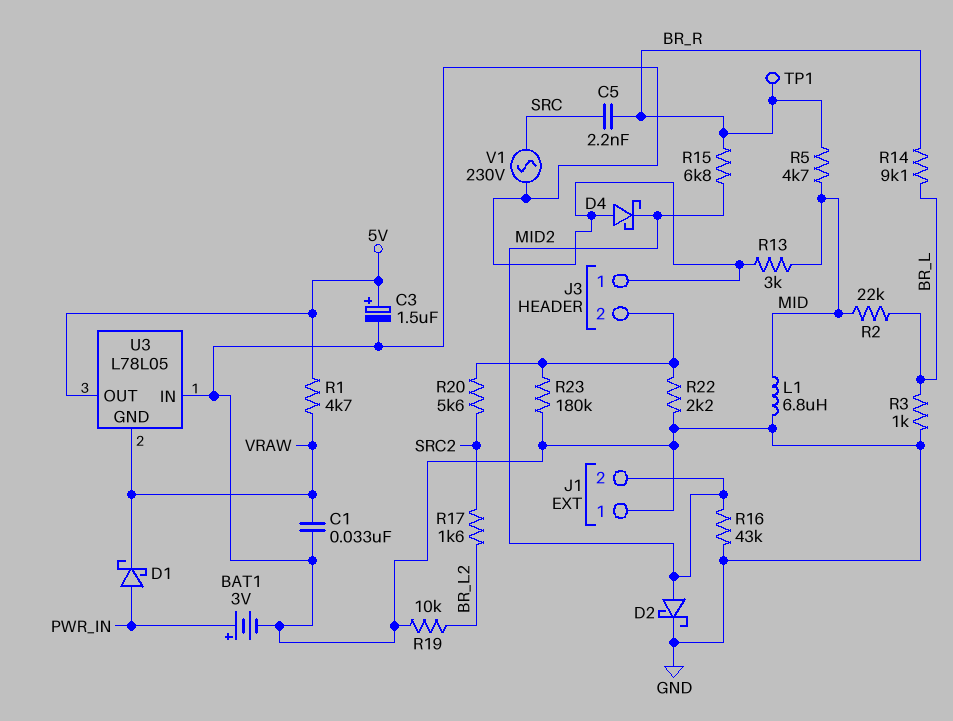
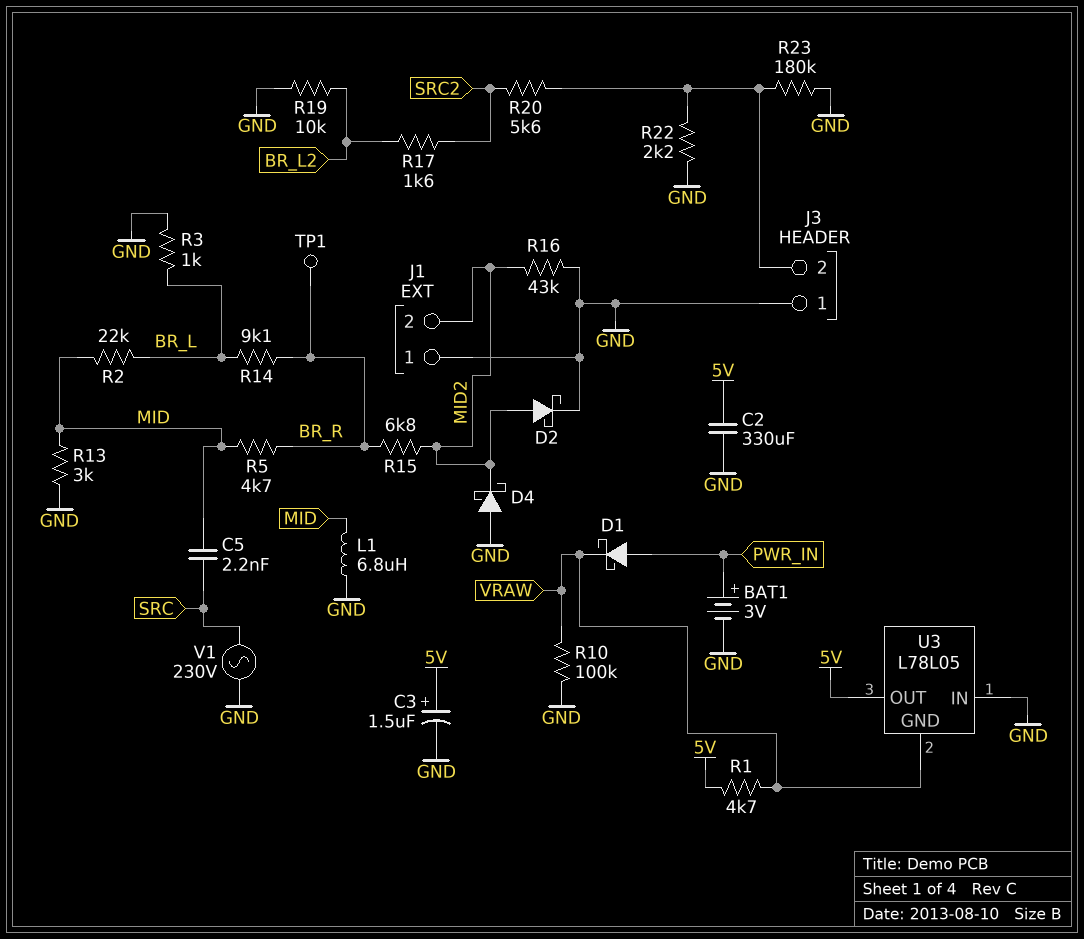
C1: 33nF (GND, VRAW) -> none
C2: none -> 330uF (5V, GND)
C5: 2.2nF (BR_R, SRC) -> 2.2nF (MID, SRC)
R10: none -> 100k (GND, VRAW)

